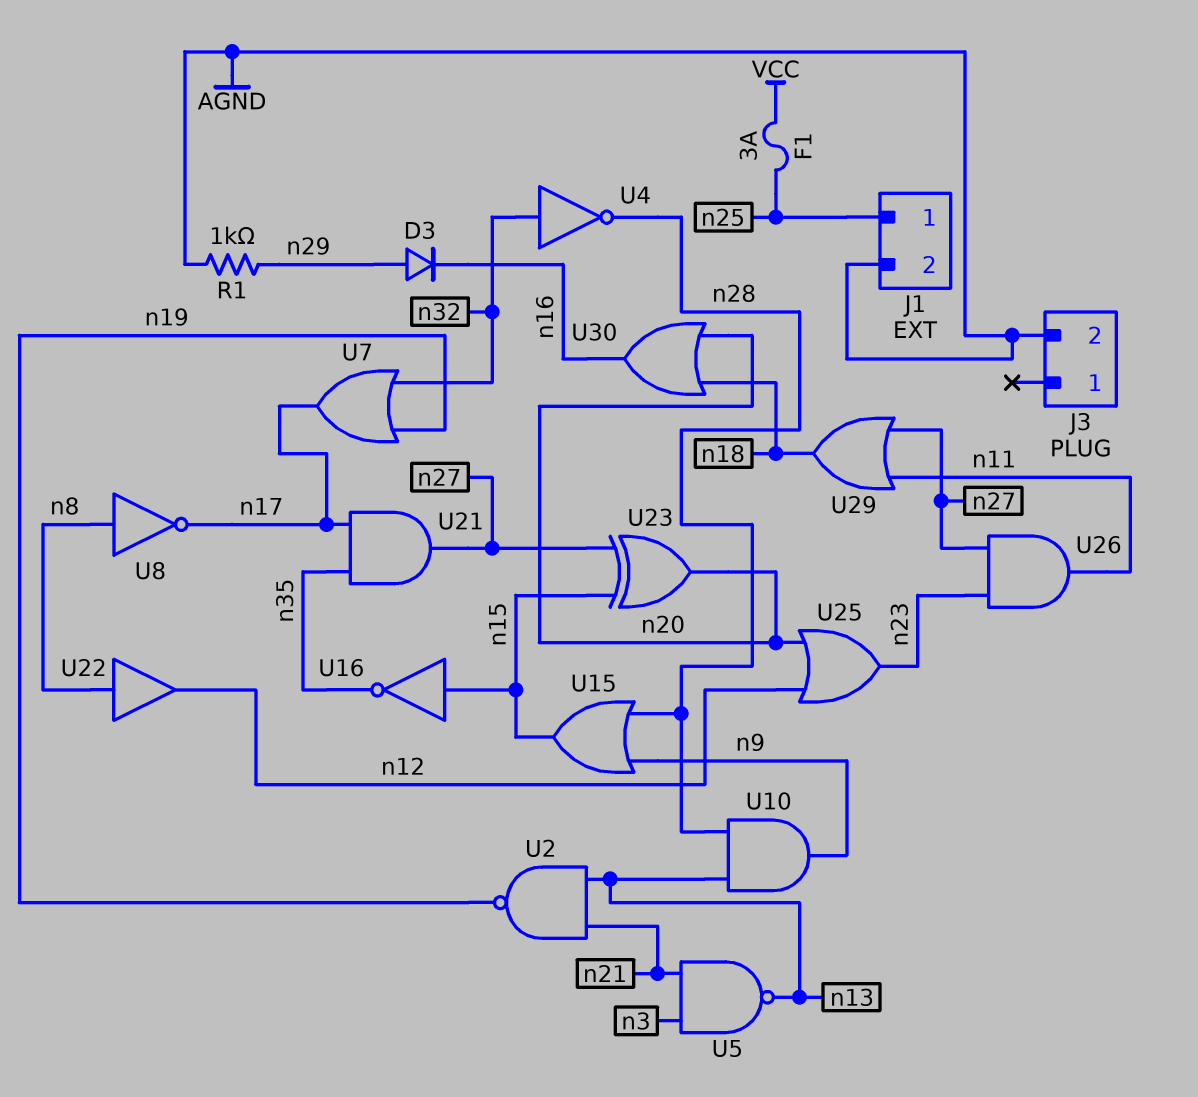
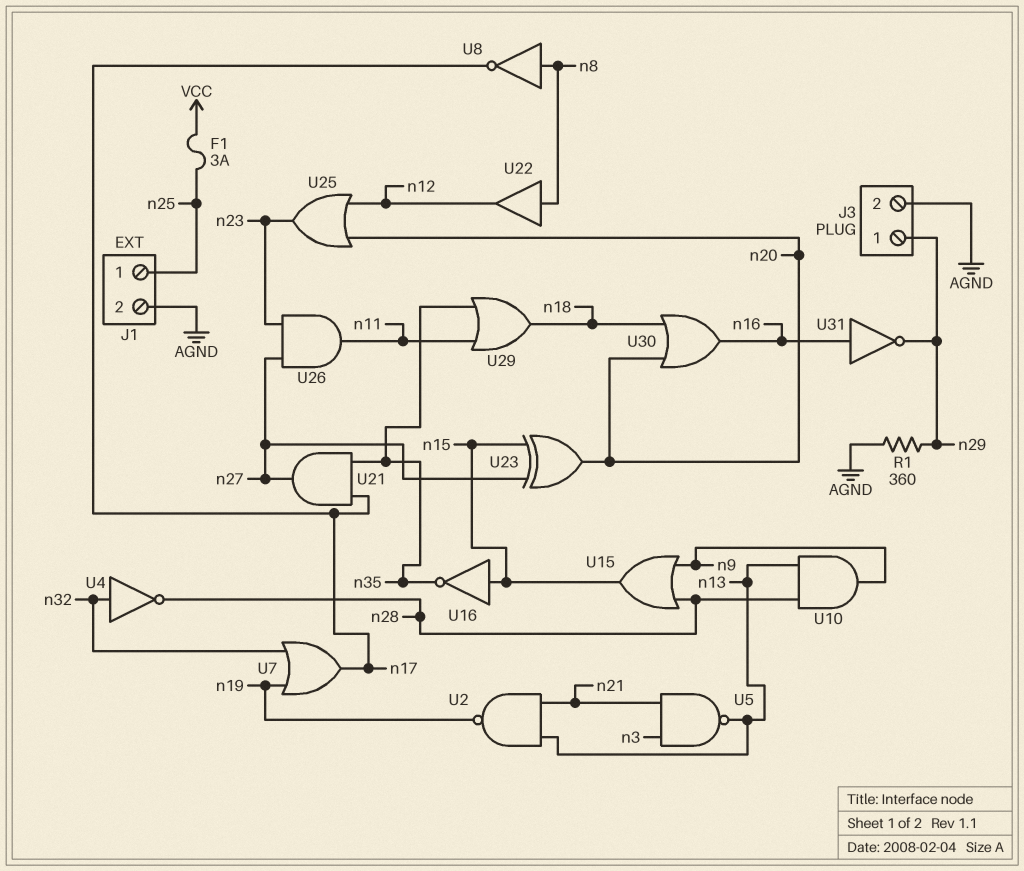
D3: diode (A n29, K n16) -> none
J3 pin 1: none -> n29
R1: 1k (AGND, n29) -> 360 (AGND, n29)
U29: OR (in n11, in n27, out n18) -> OR (in n11, in n35, out n18)
U31: none -> NOT (in n16, out n29)

